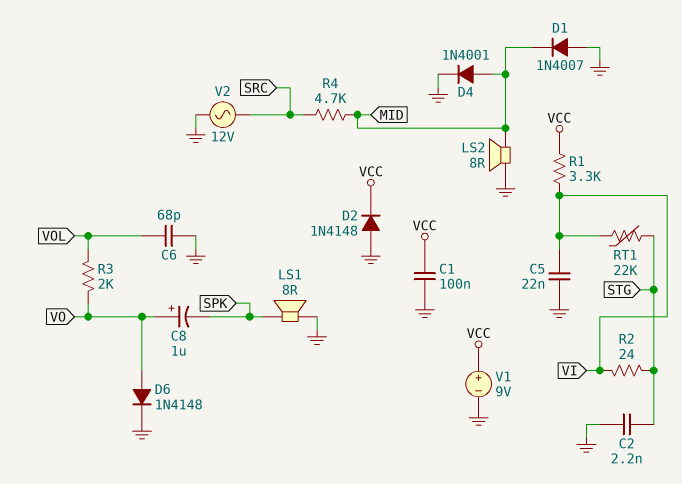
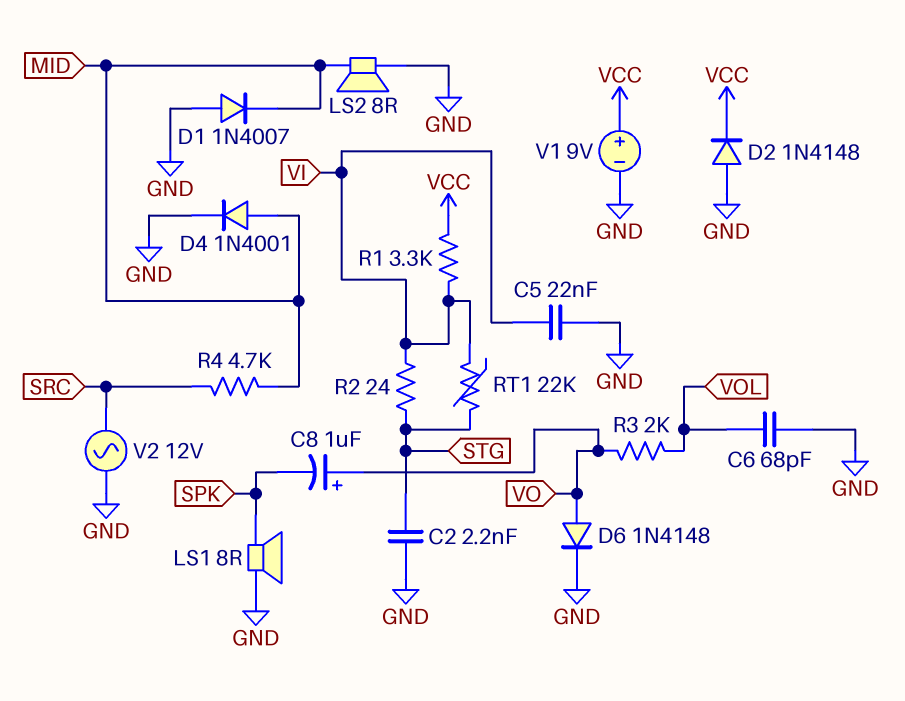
C1: 100nF (GND, VCC) -> none

